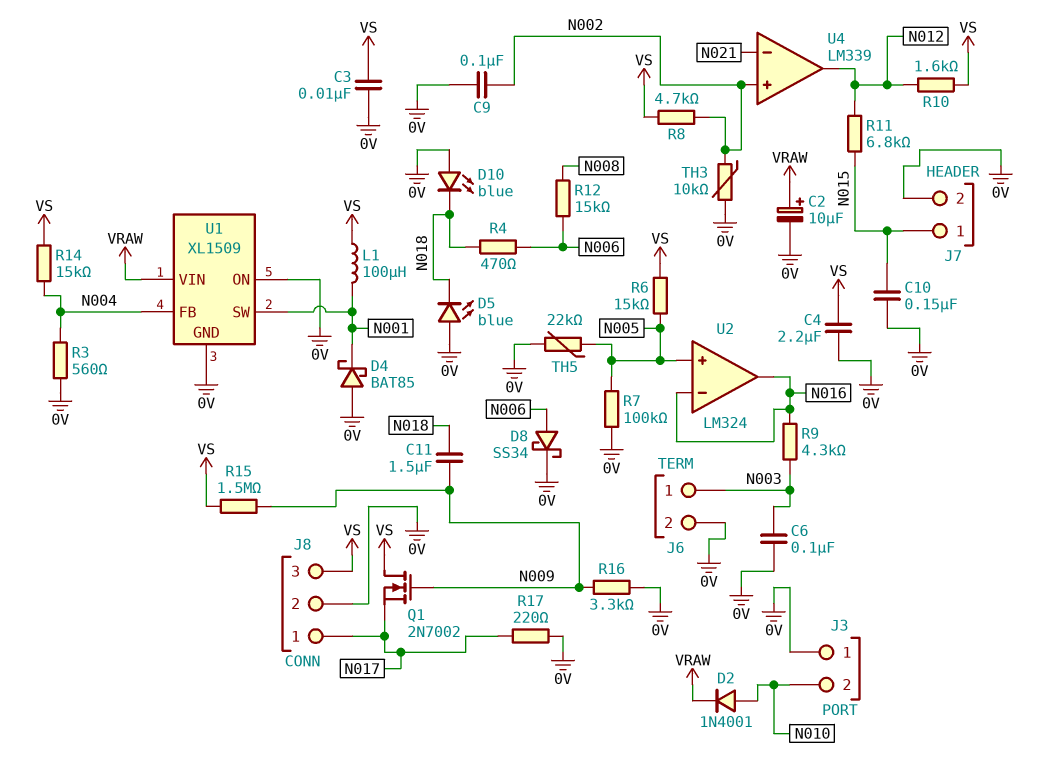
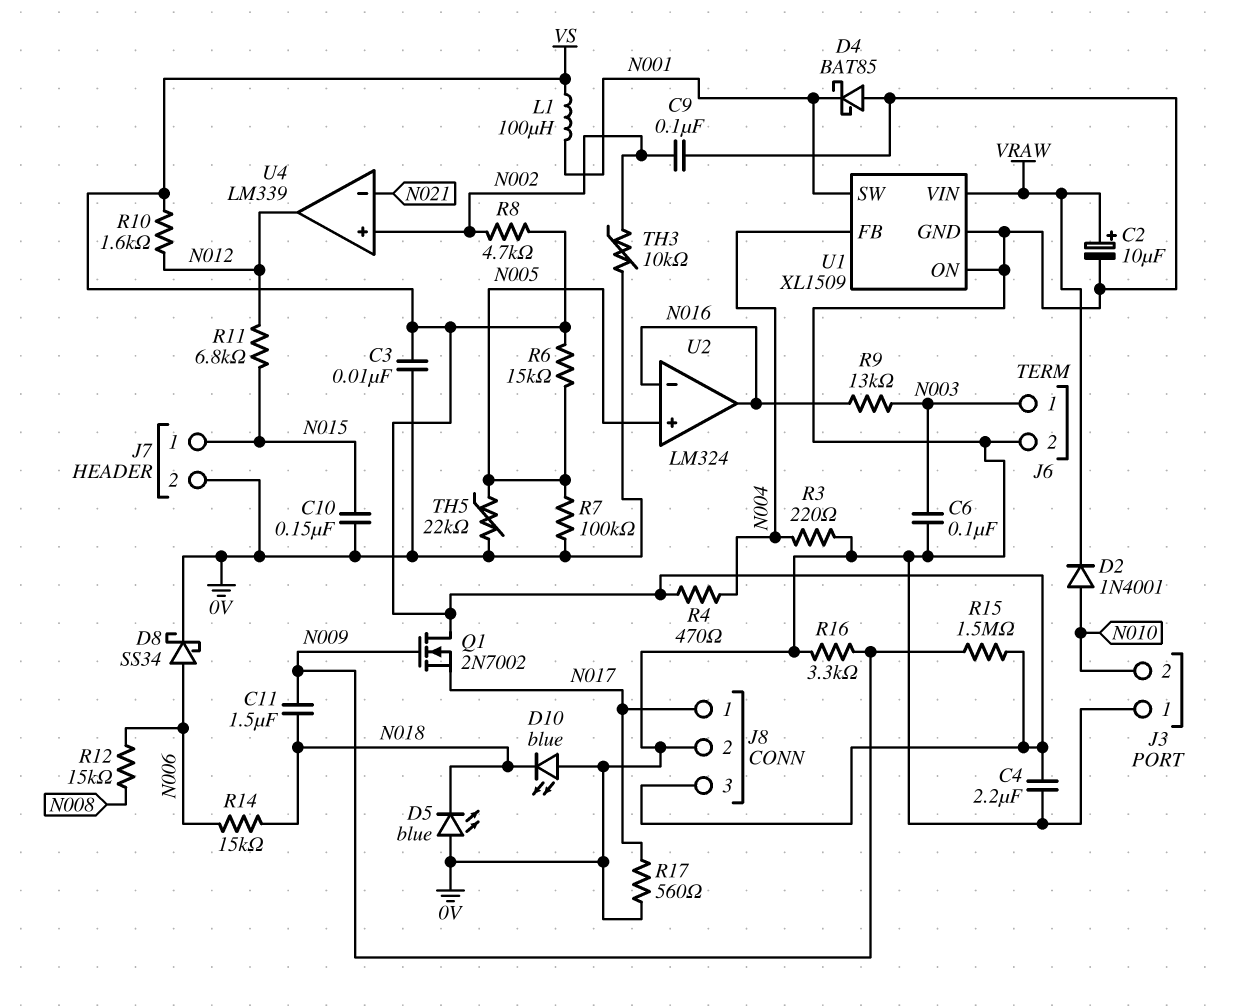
R3: 560 (0V, N004) -> 220 (0V, N004)
R4: 470 (N006, N018) -> 470 (N004, VS)
R9: 4.3k (N003, N016) -> 13k (N003, N016)
R14: 15k (N004, VS) -> 15k (N006, N018)
R17: 220 (0V, N017) -> 560 (0V, N017)

